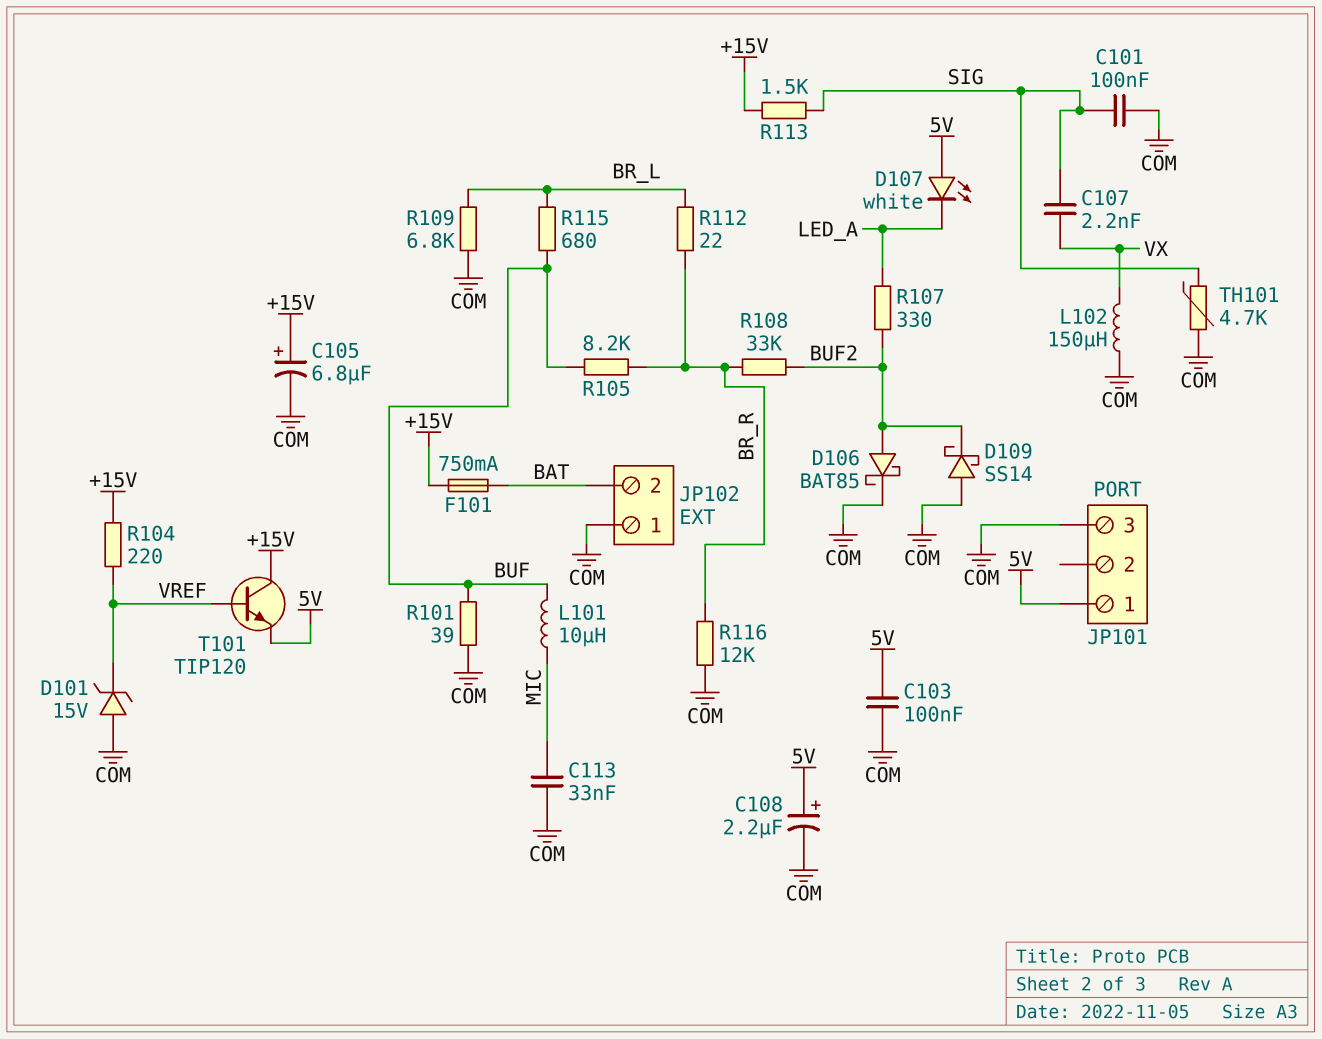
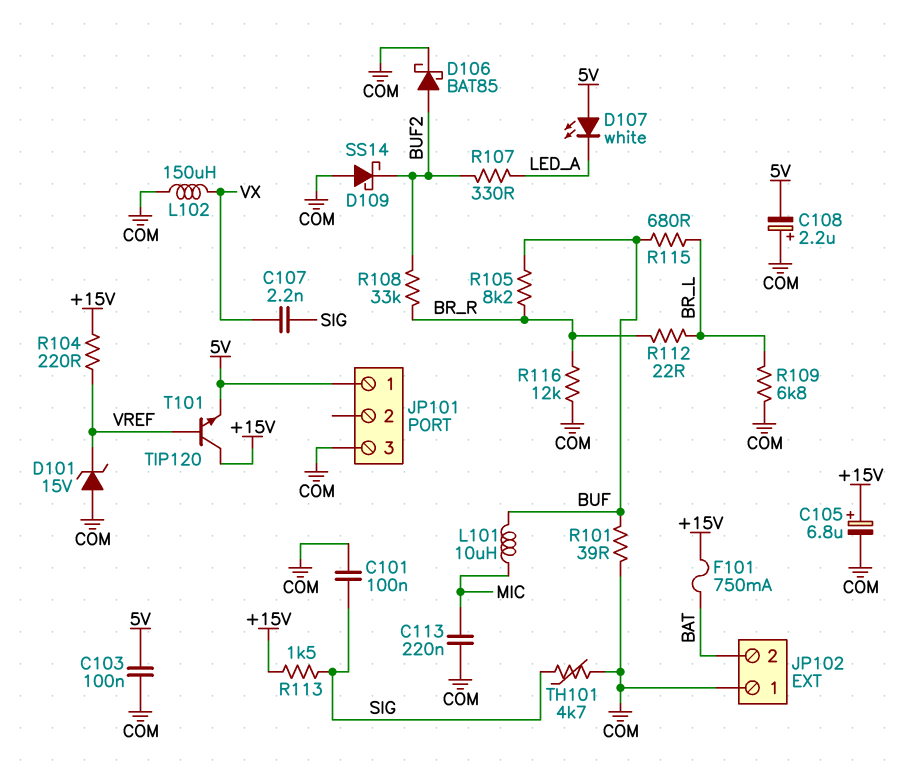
C108: 2.2uF (plus 5V, minus COM) -> 2.2uF (plus COM, minus 5V)
C113: 33nF (COM, MIC) -> 220nF (COM, MIC)

